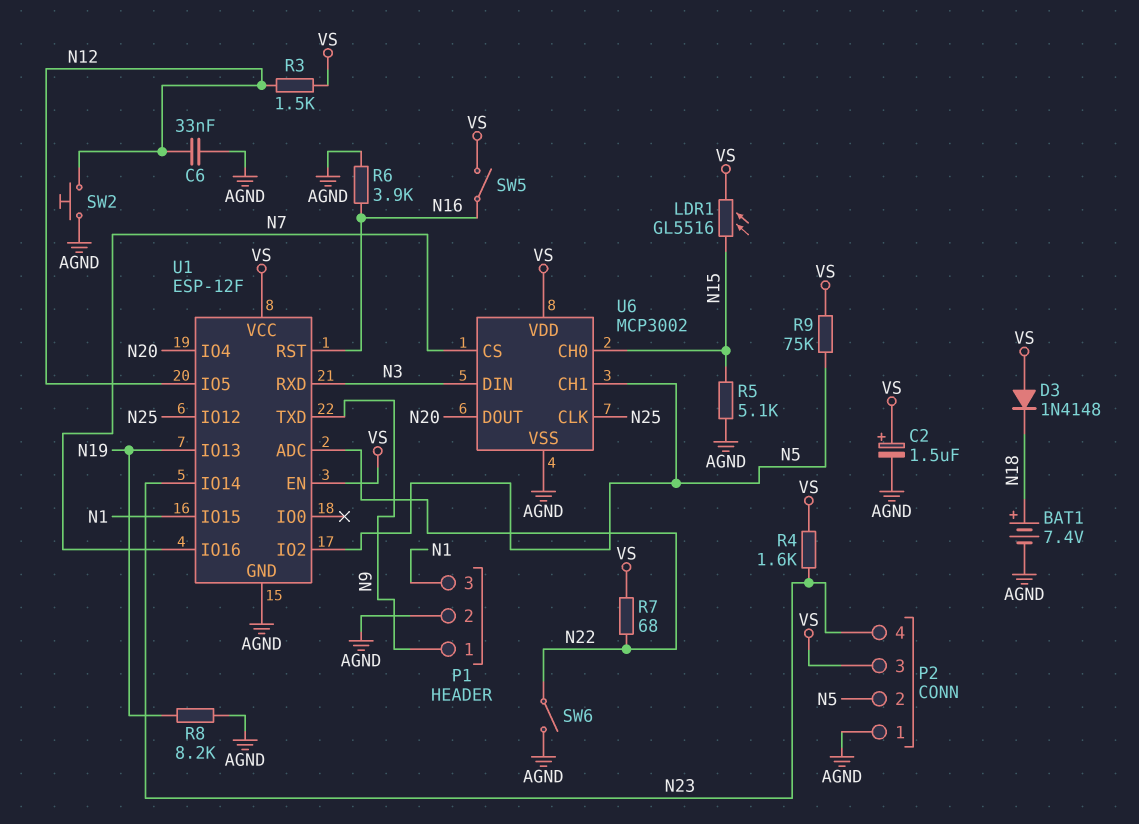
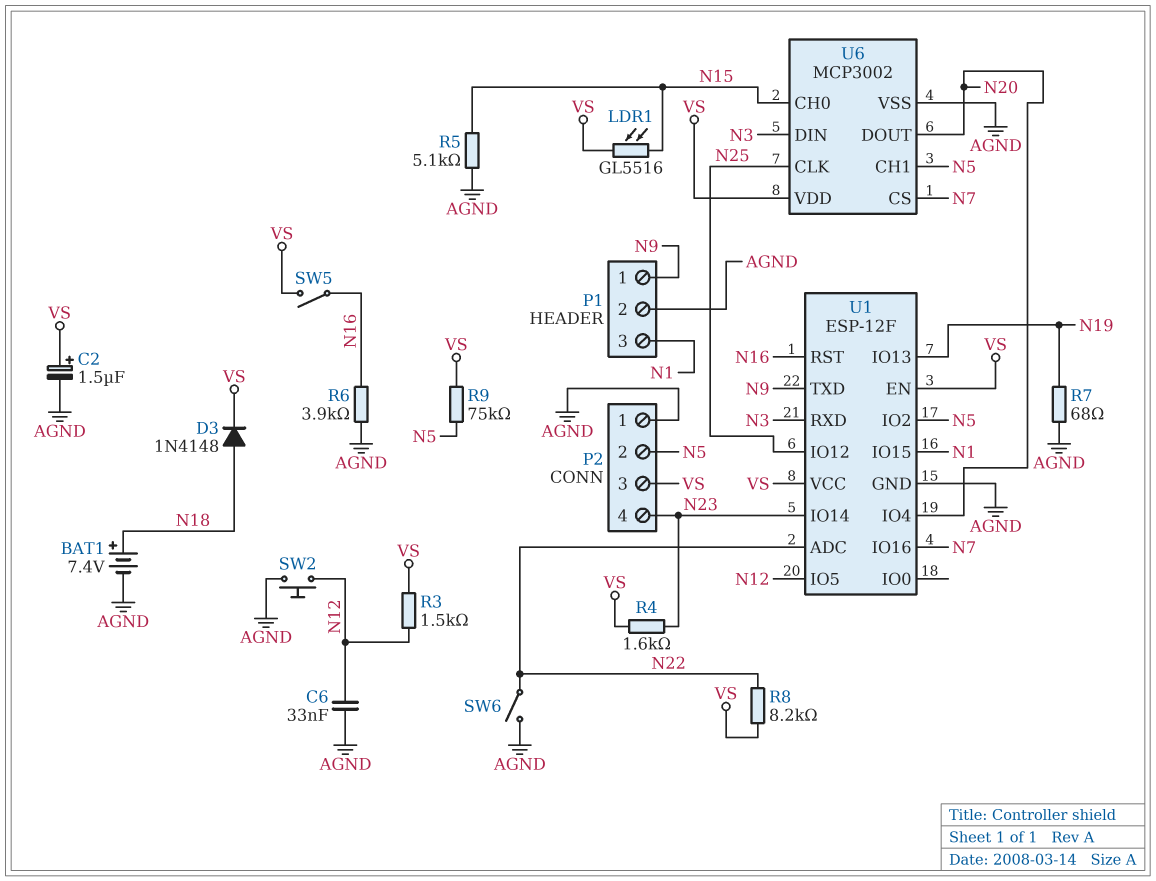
D3: diode 1N4148 (A VS, K N18) -> diode 1N4148 (A N18, K VS)
R7: 68 (N22, VS) -> 68 (AGND, N19)
R8: 8.2k (AGND, N19) -> 8.2k (N22, VS)

